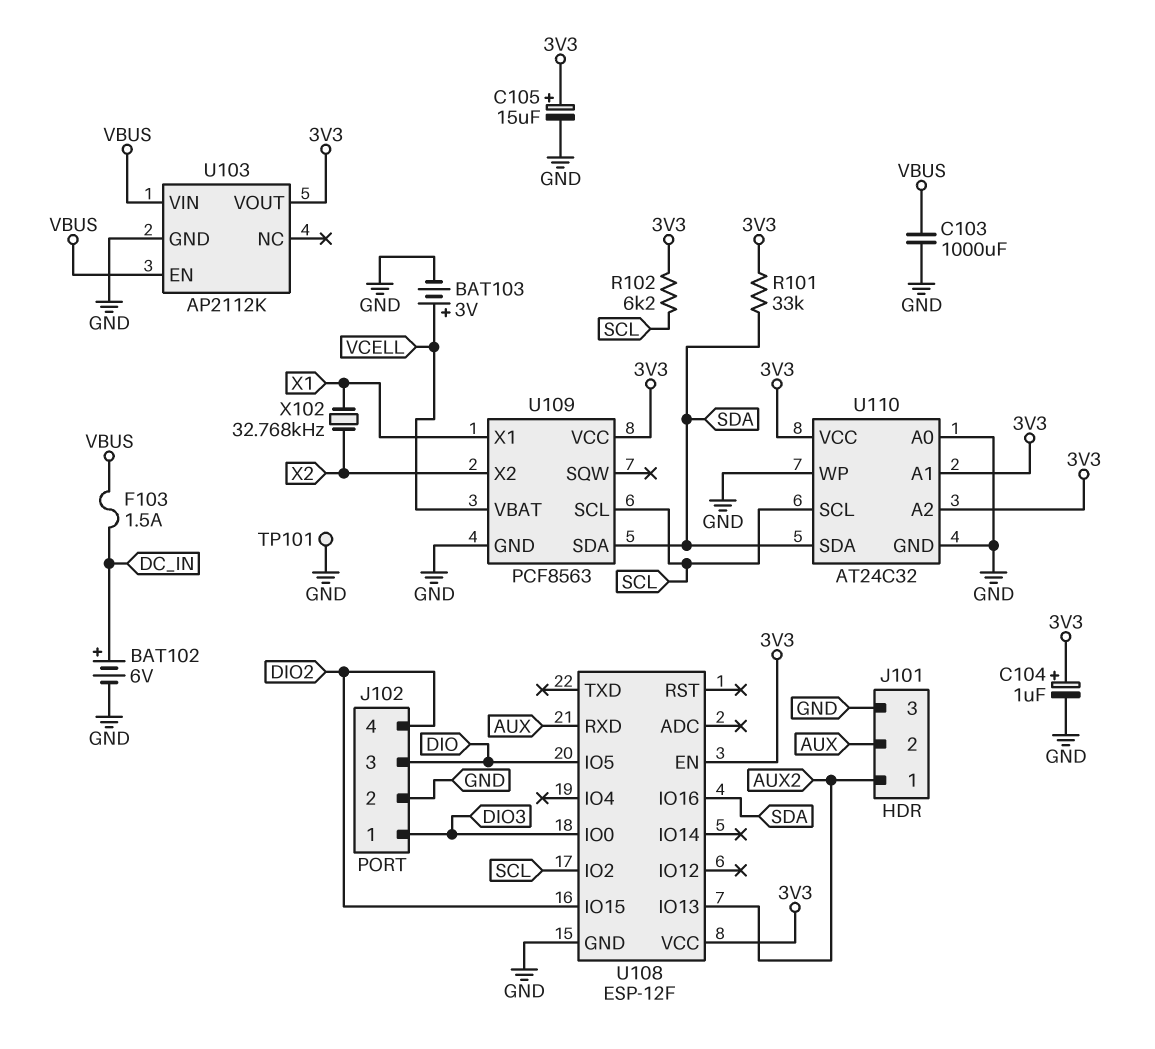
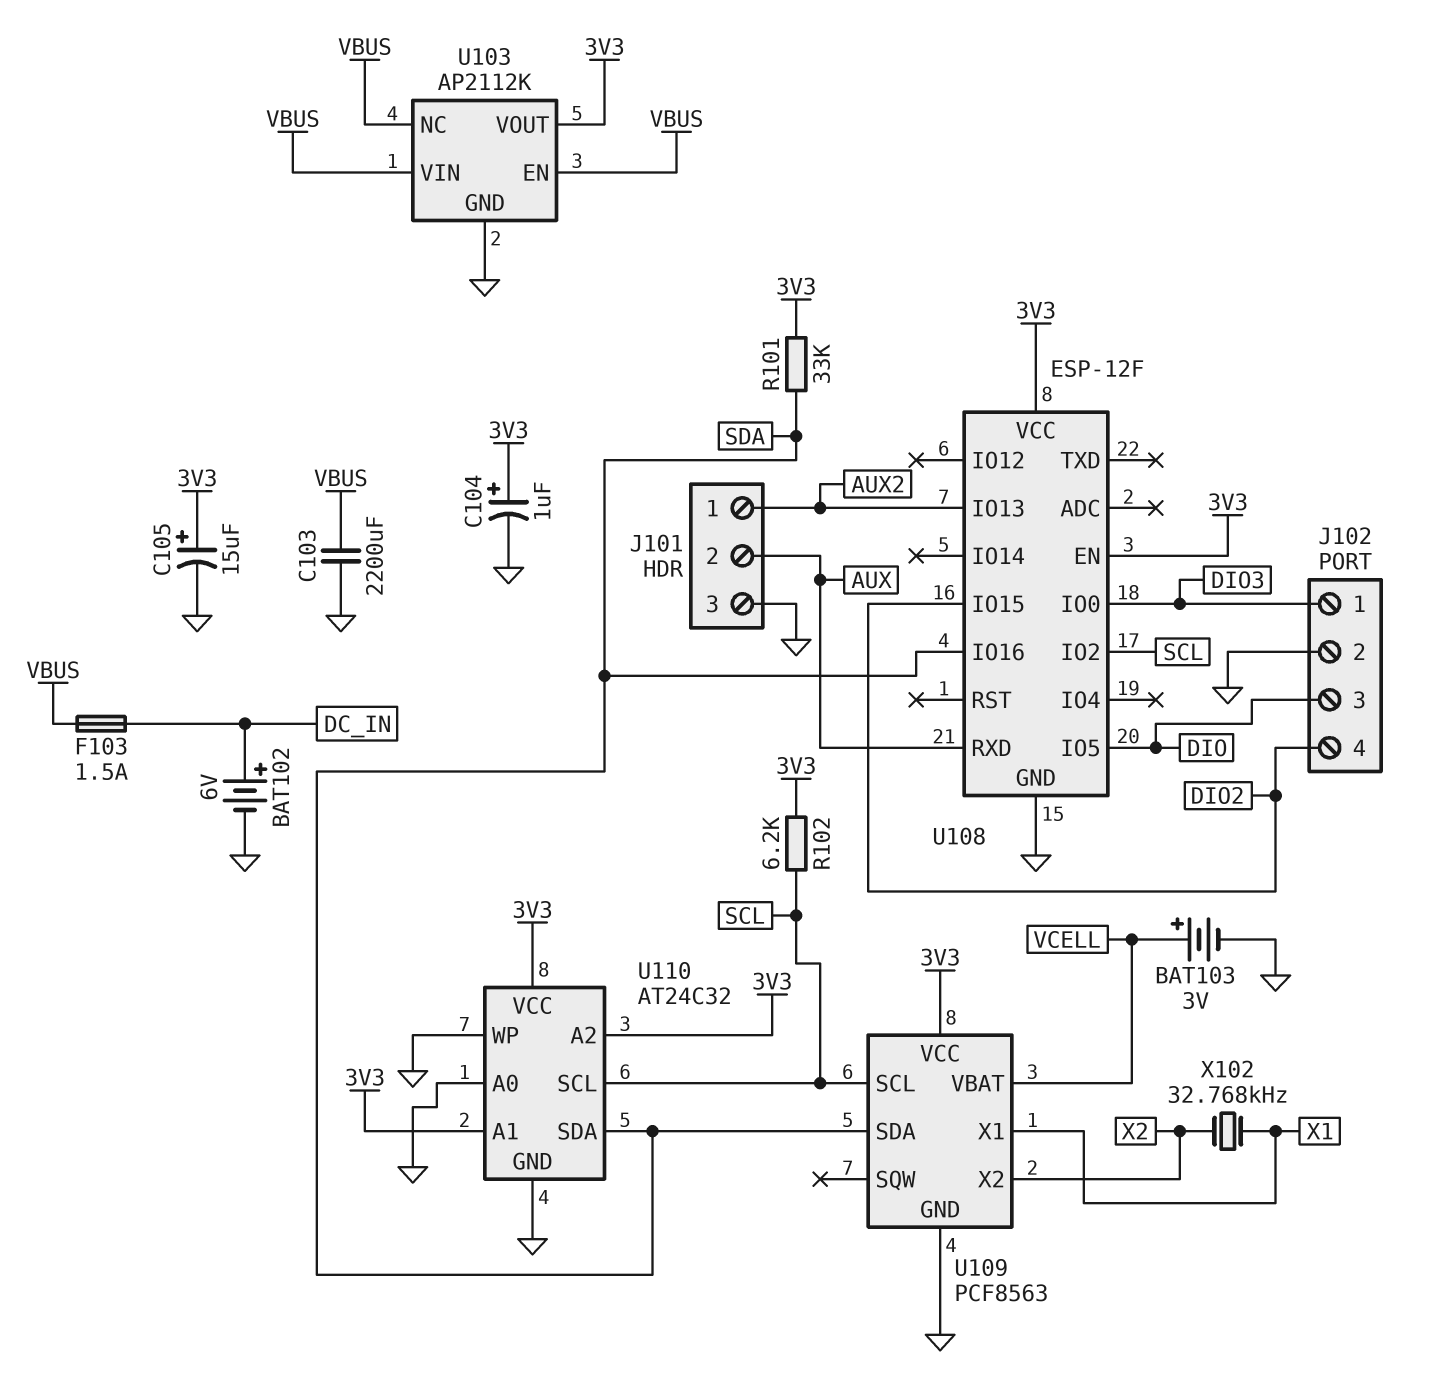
C103: 1000uF (GND, VBUS) -> 2200uF (GND, VBUS)
TP101: test point (GND) -> none
U103 pin NC: none -> VBUS

